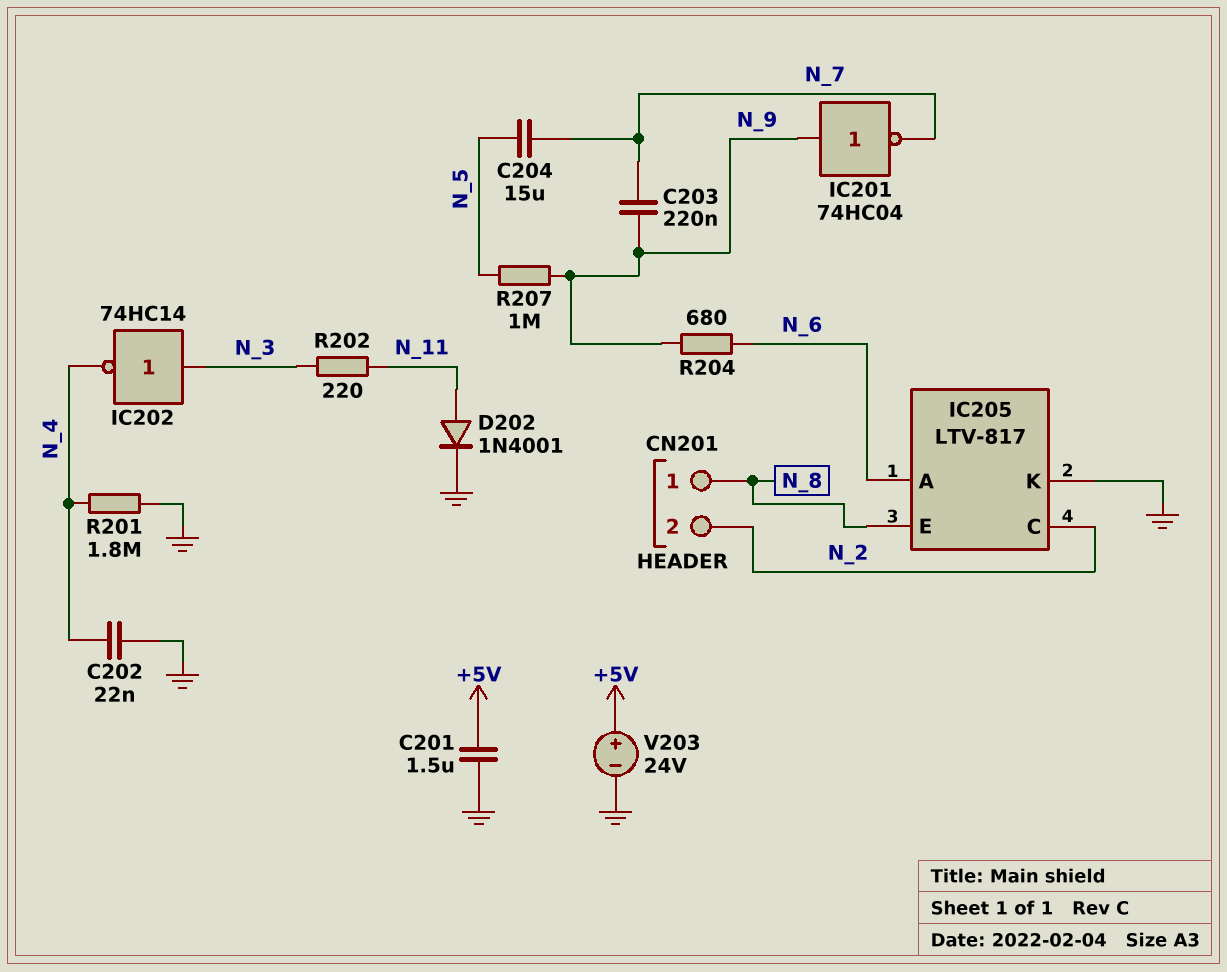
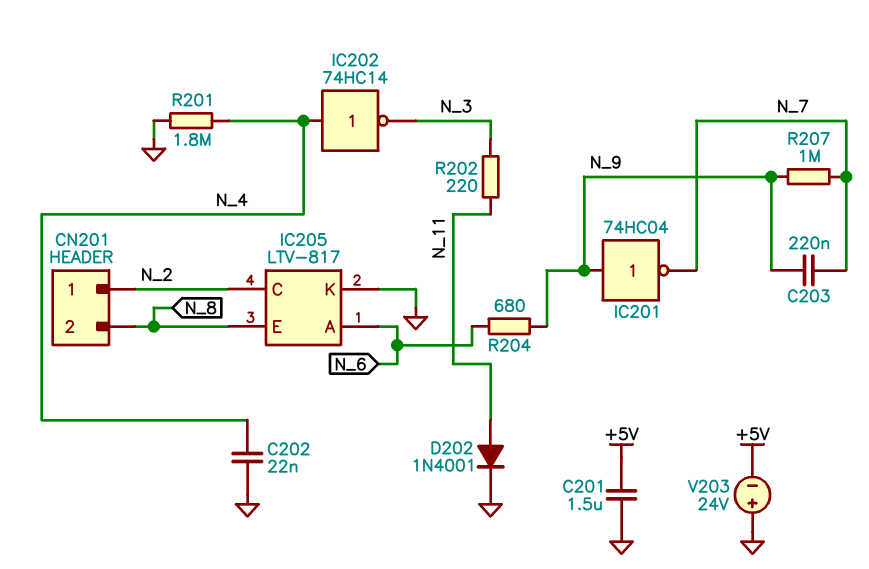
C204: 15uF (N_5, N_7) -> none
CN201 pin 1: N_8 -> N_2
CN201 pin 2: N_2 -> N_8
IC202: NOT 74HC14 (in N_3, out N_4) -> NOT 74HC14 (in N_4, out N_3)
R207: 1M (N_5, N_9) -> 1M (N_7, N_9)
V203: 24V (plus +5V, minus GND) -> 24V (plus GND, minus +5V)

